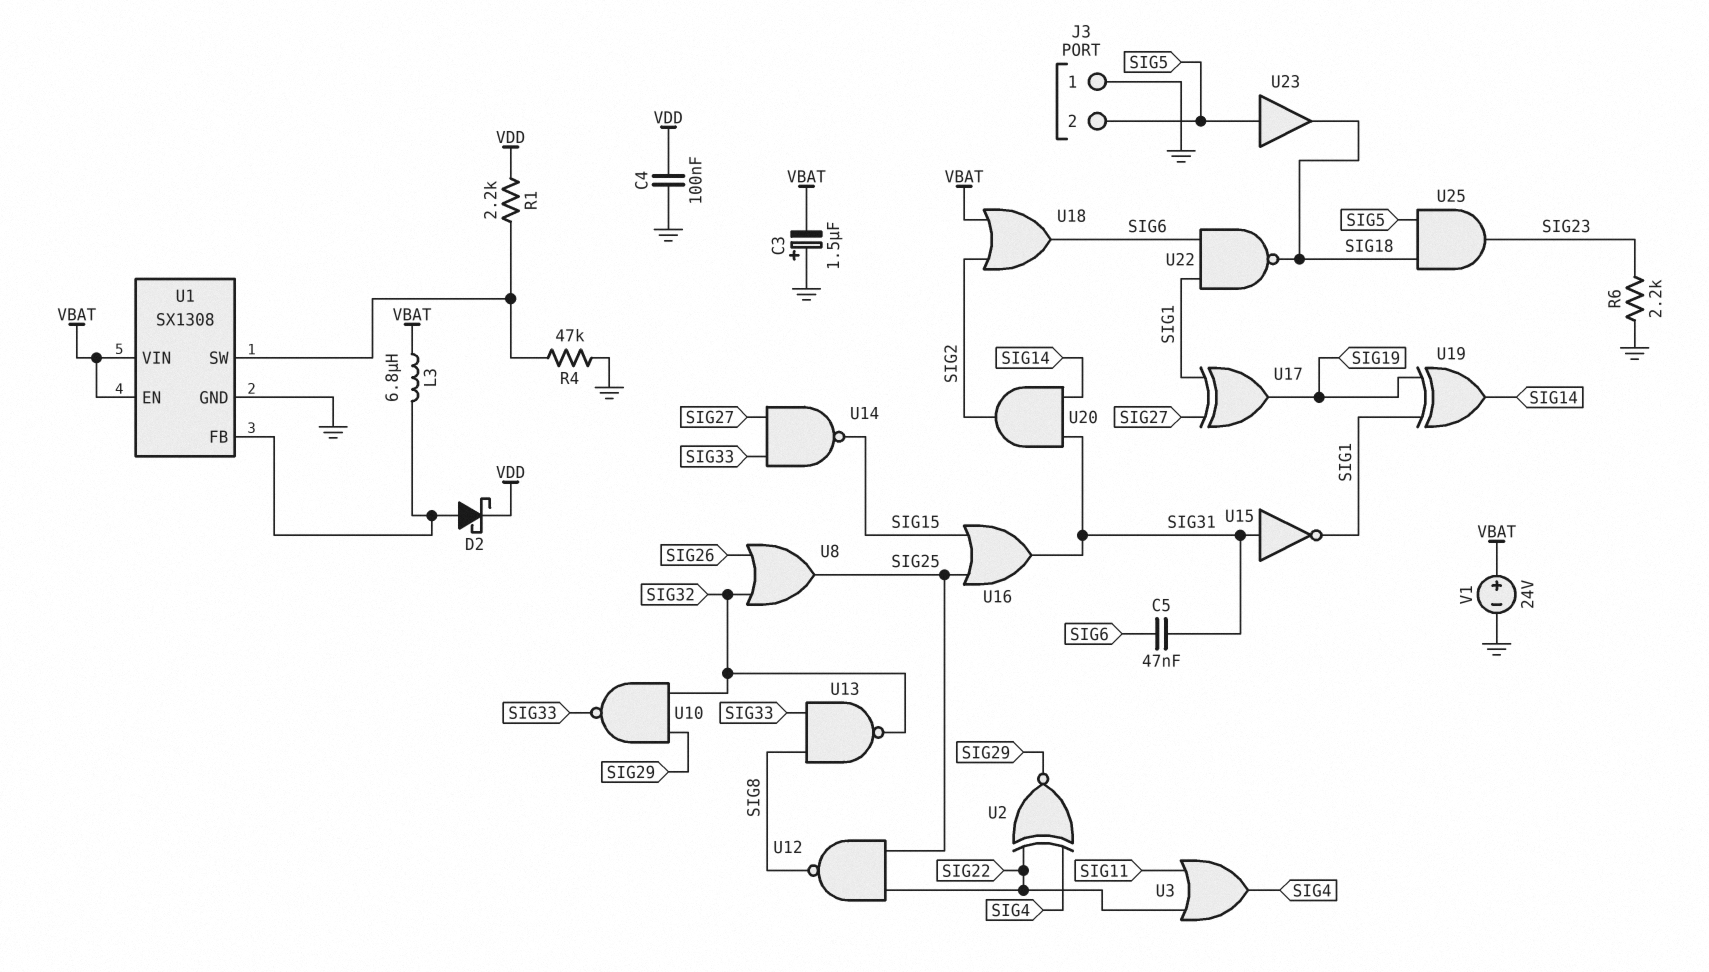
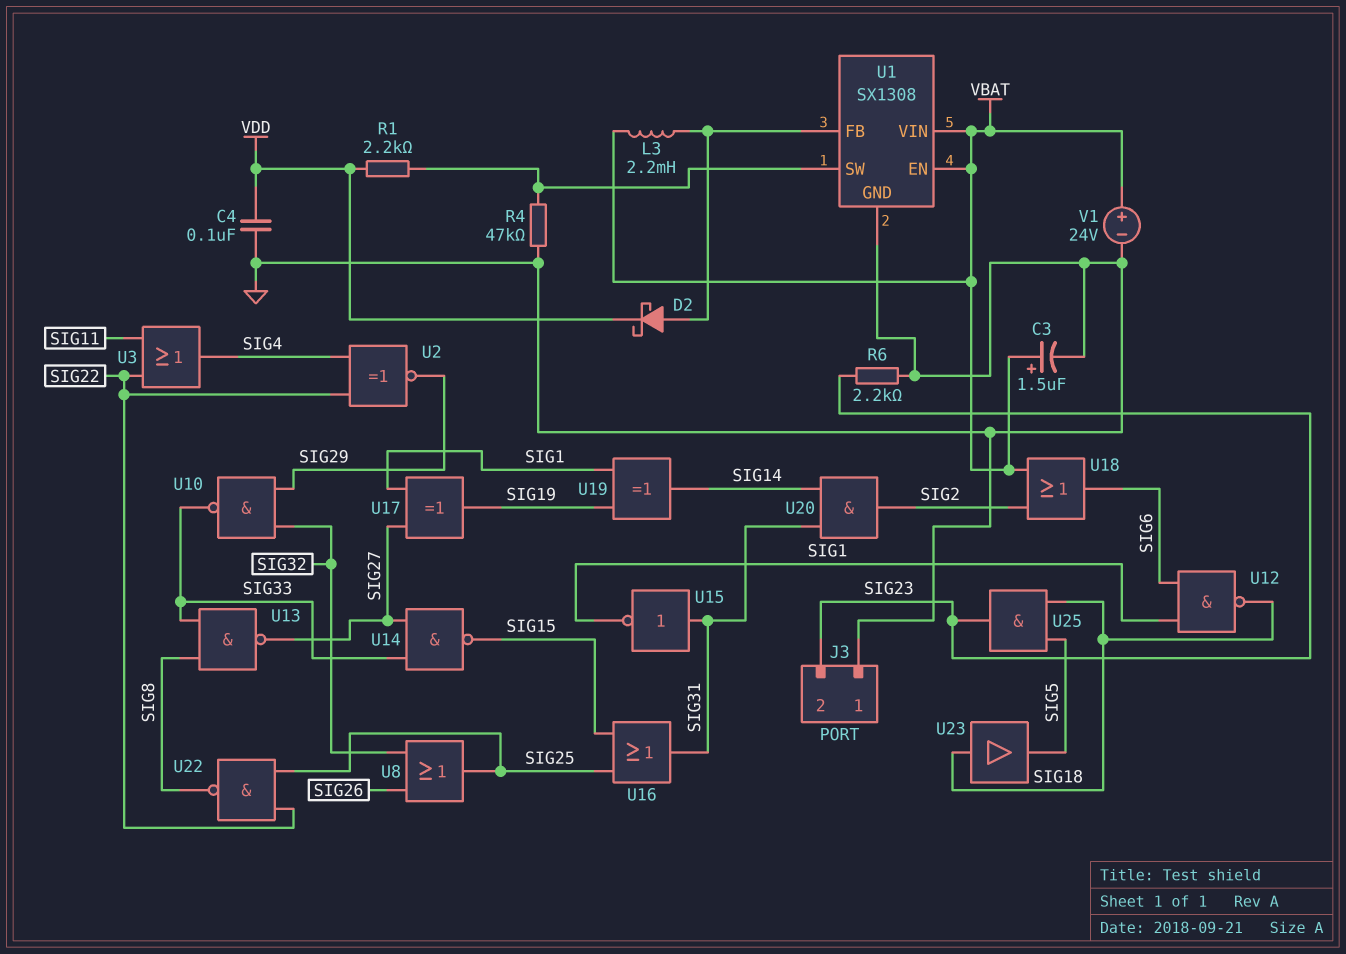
C3: 1.5uF (plus GND, minus VBAT) -> 1.5uF (plus VBAT, minus GND)
C5: 47nF (SIG6, SIG31) -> none
J3 pin 2: SIG5 -> SIG23
L3: 6.8uH (U1/FB, VBAT) -> 2.2mH (U1/FB, VBAT)
U12: NAND (in SIG22, in SIG25, out SIG8) -> NAND (in SIG1, in SIG6, out SIG18)
U13: NAND (in SIG8, in SIG33, out SIG32) -> NAND (in SIG8, in SIG33, out SIG27)
U22: NAND (in SIG1, in SIG6, out SIG18) -> NAND (in SIG22, in SIG25, out SIG8)
U23: buffer (in SIG5, out SIG18) -> buffer (in SIG18, out SIG5)

